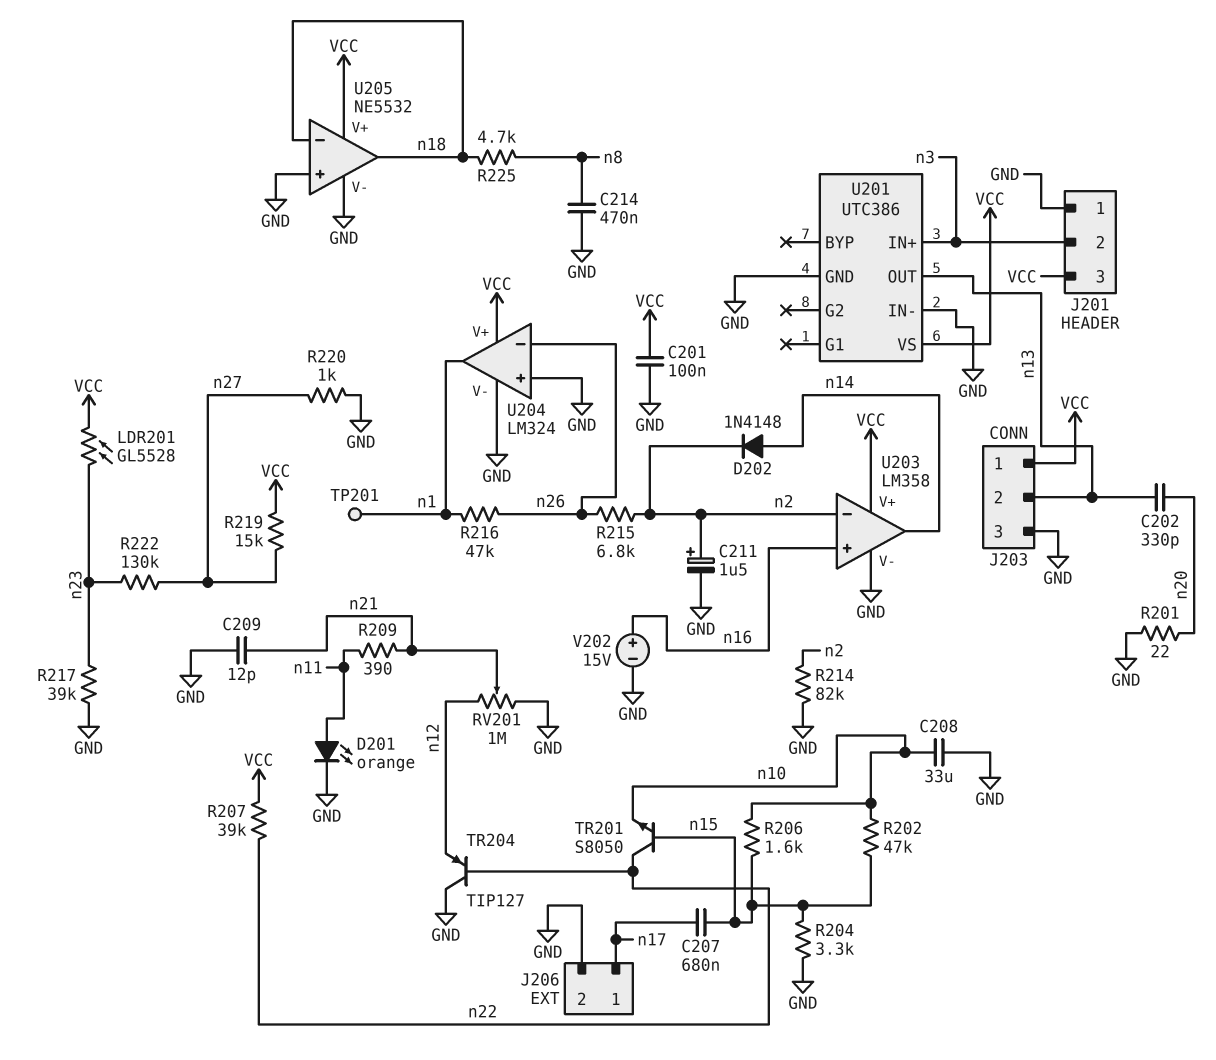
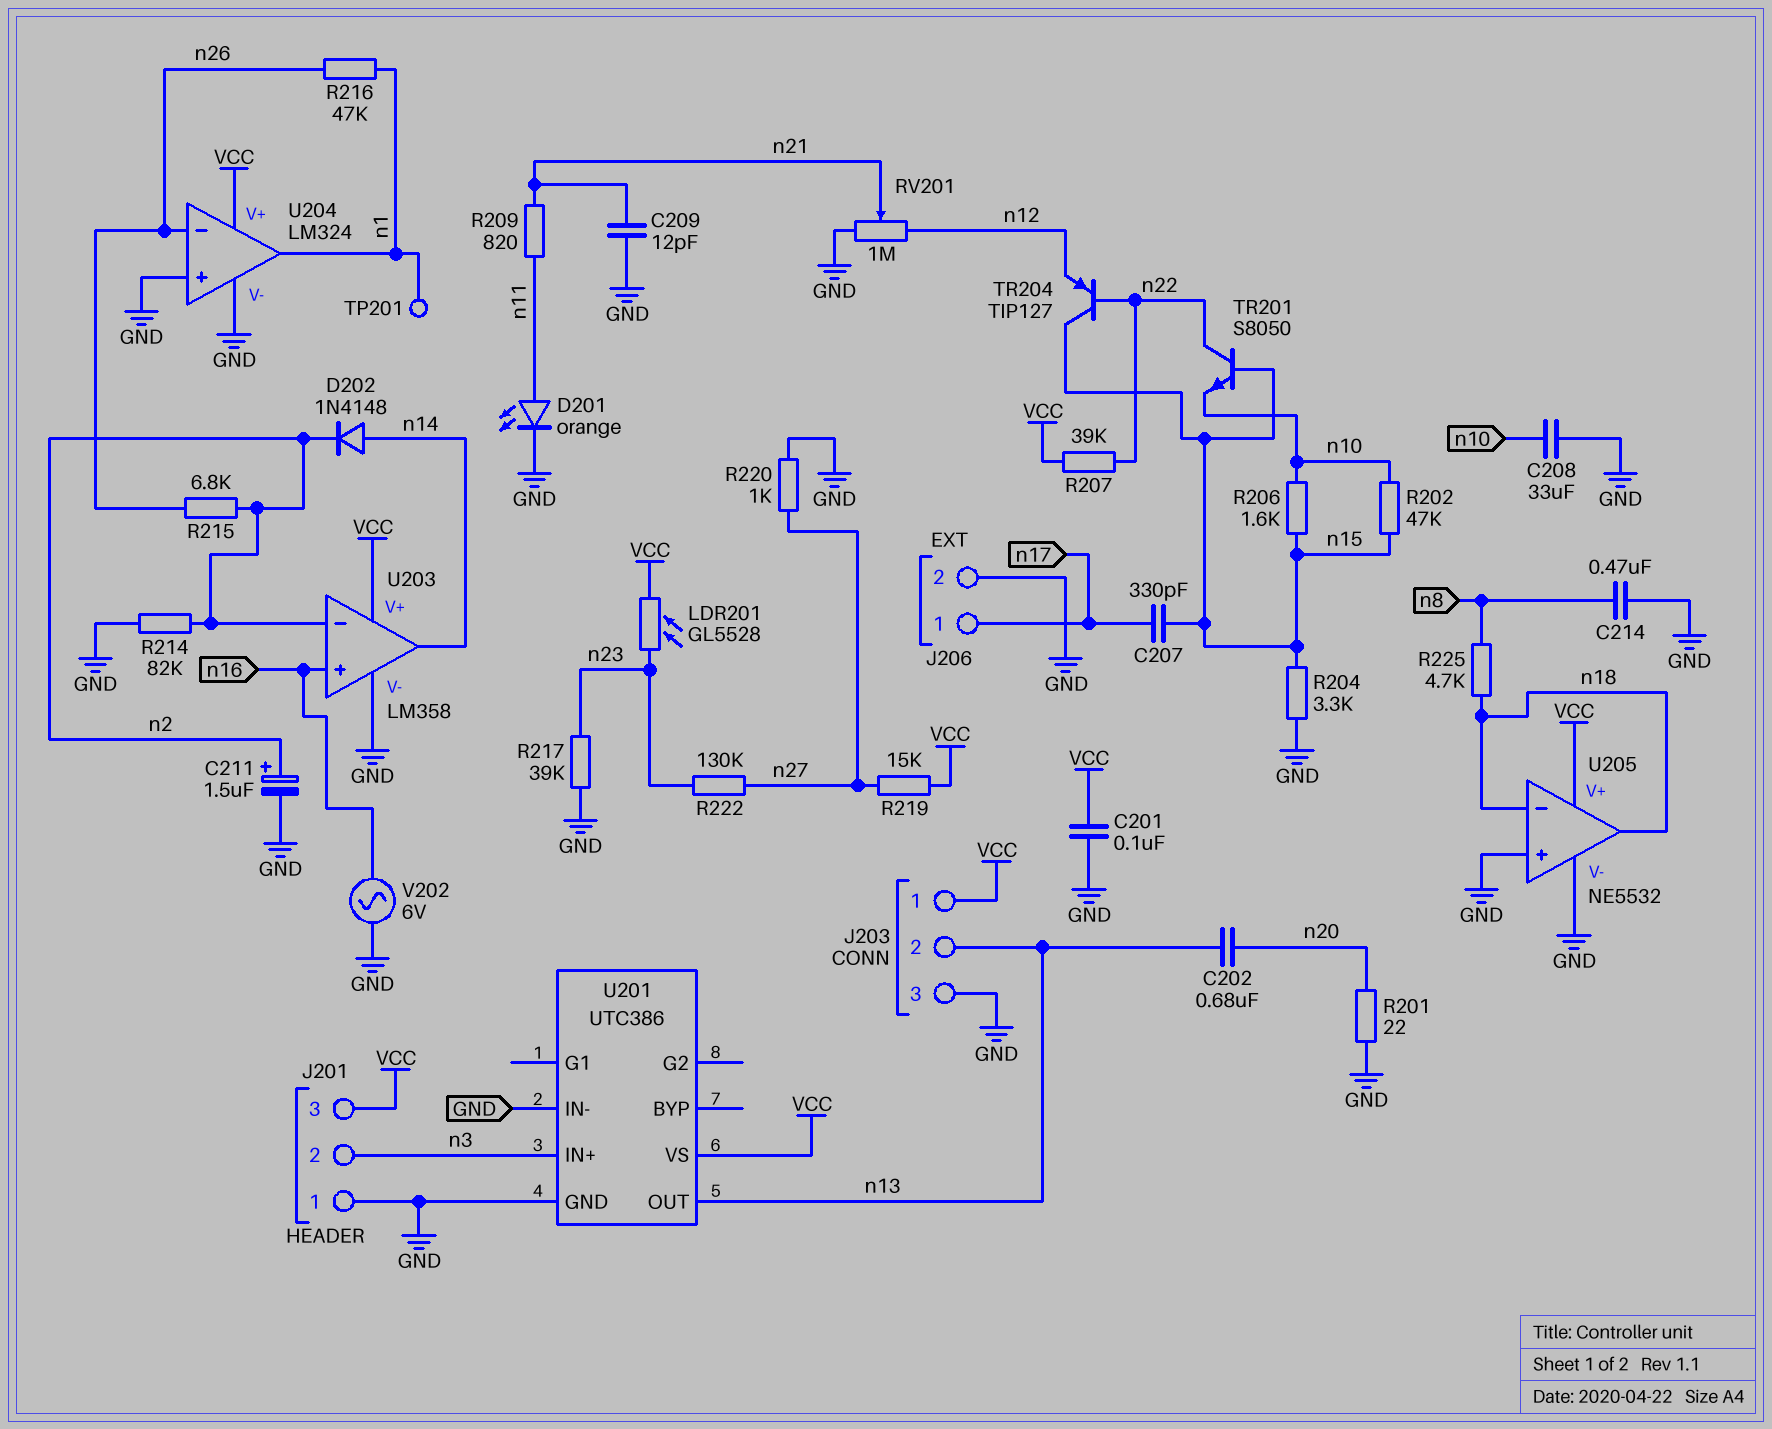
C202: 330pF (n13, n20) -> 680nF (n13, n20)
C207: 680nF (n15, n17) -> 330pF (n15, n17)
R209: 390 (n11, n21) -> 820 (n11, n21)
TR204: PNP TIP127 (B n22, C GND, E n12) -> PNP TIP127 (B n22, C n15, E n12)
V202: 15V (plus n16, minus GND) -> AC 6V (GND, n16)

